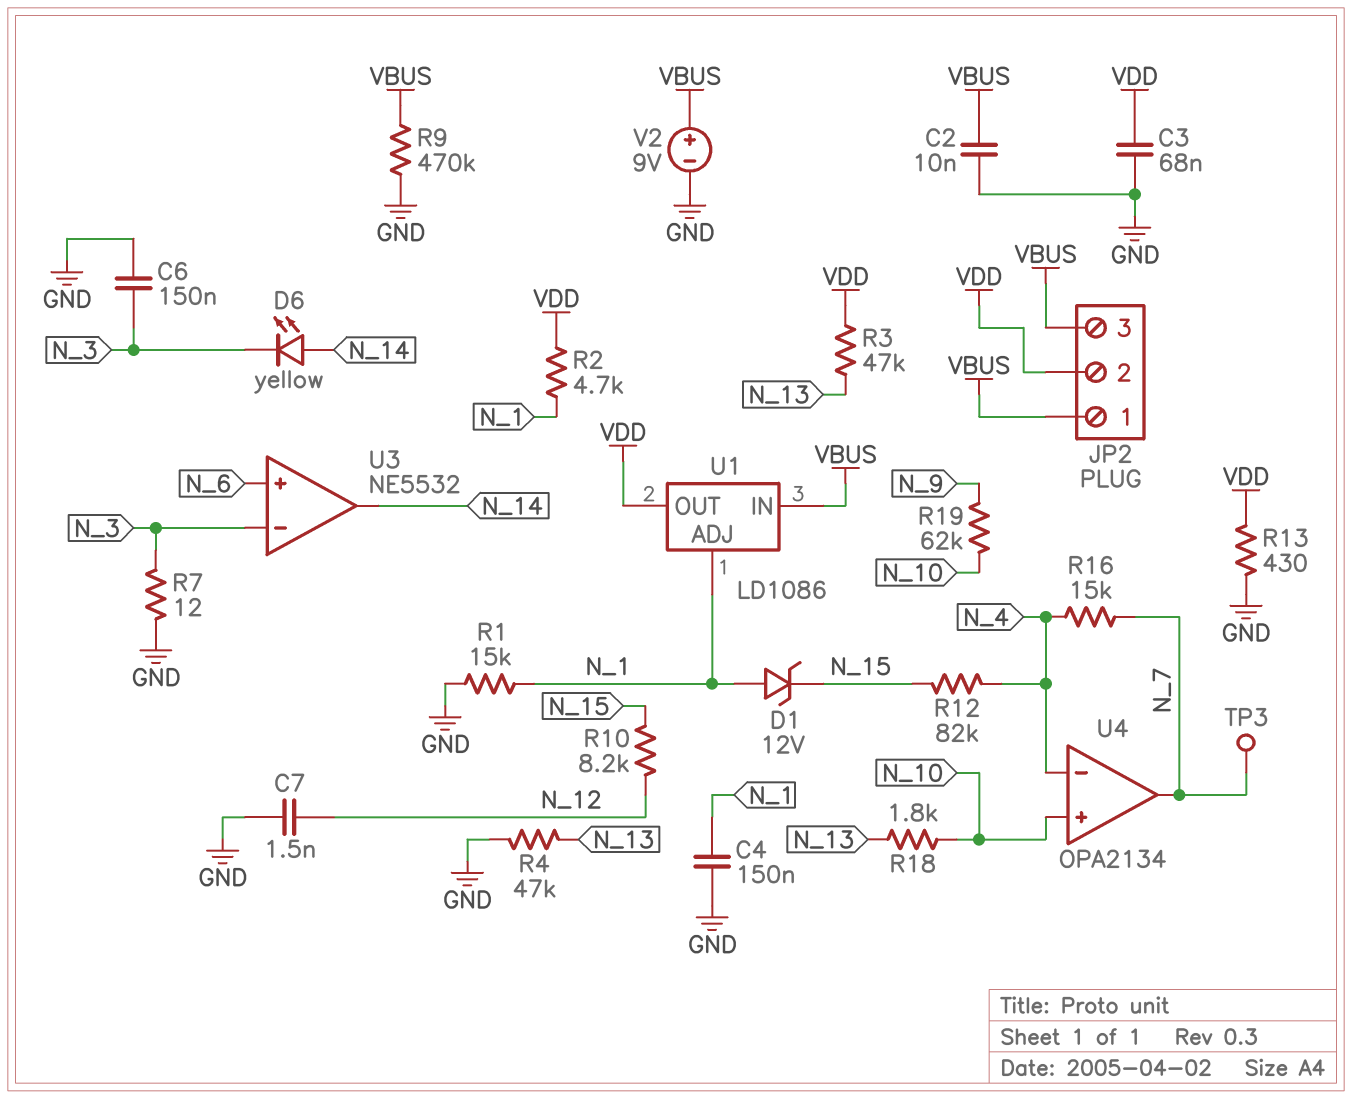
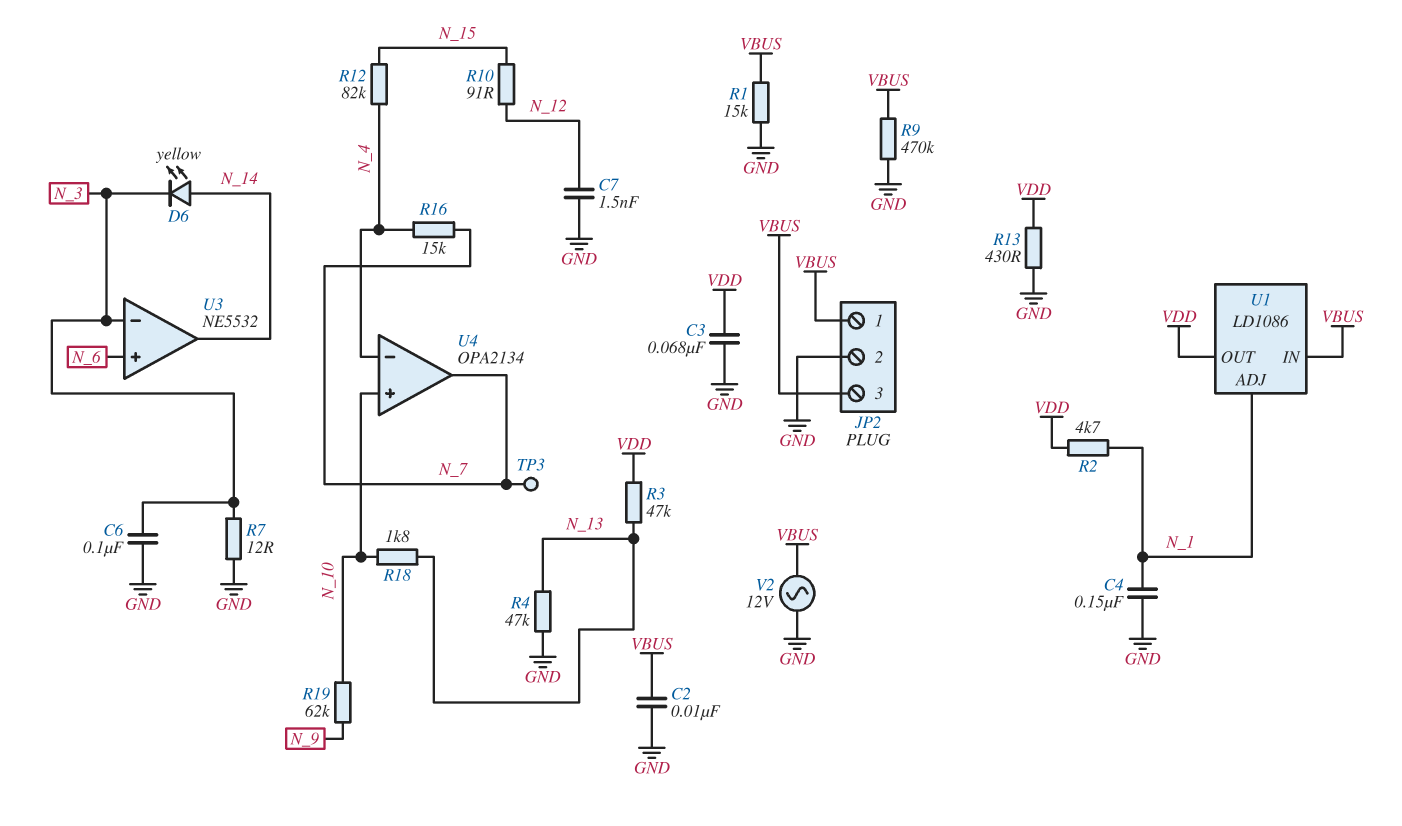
C6: 150nF (GND, N_3) -> 100nF (GND, N_3)
D1: zener 12V (A N_1, K N_15) -> none
JP2 pin 2: VDD -> GND
R1: 15k (GND, N_1) -> 15k (GND, VBUS)
R10: 8.2k (N_12, N_15) -> 91 (N_12, N_15)
V2: 9V (plus VBUS, minus GND) -> AC 12V (GND, VBUS)

